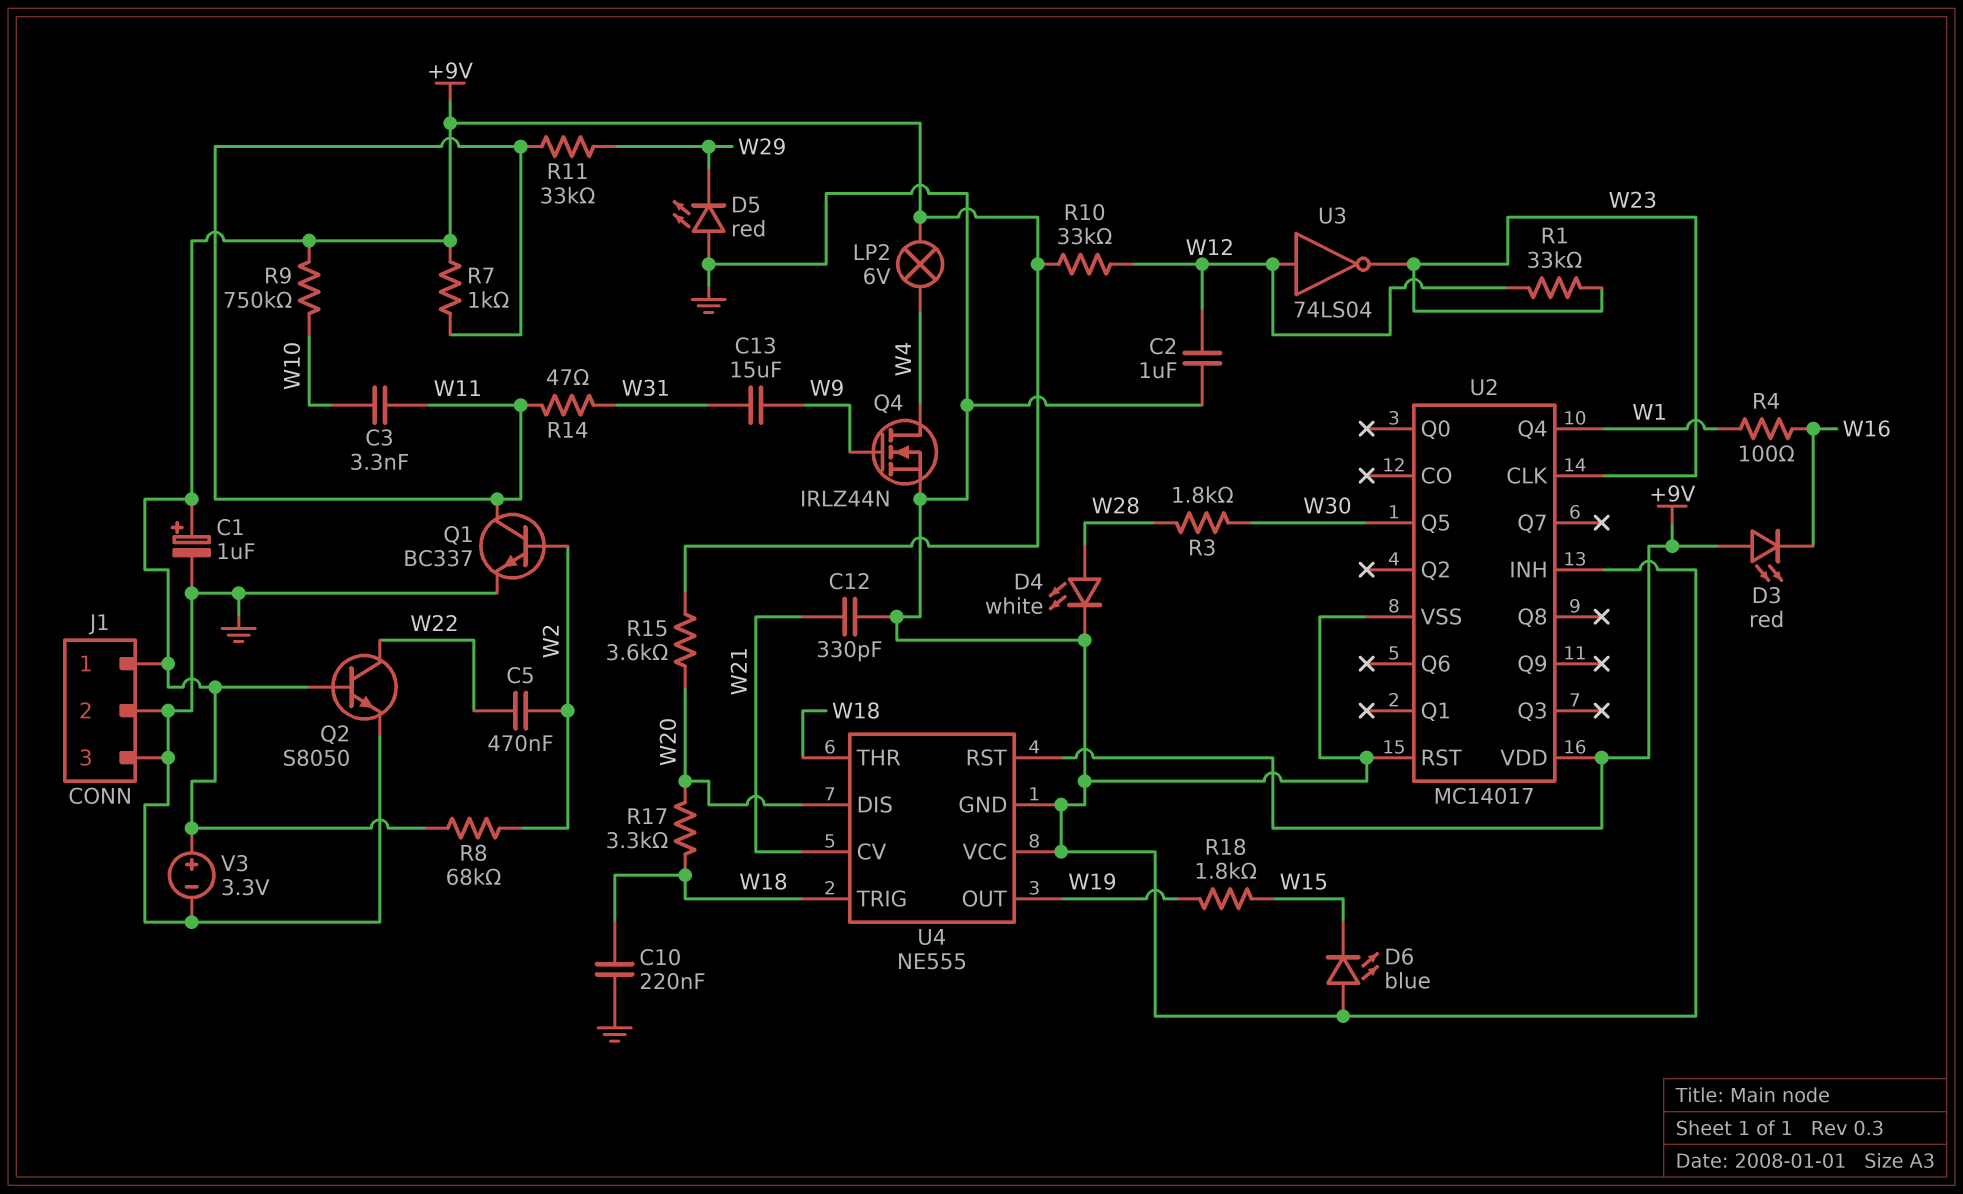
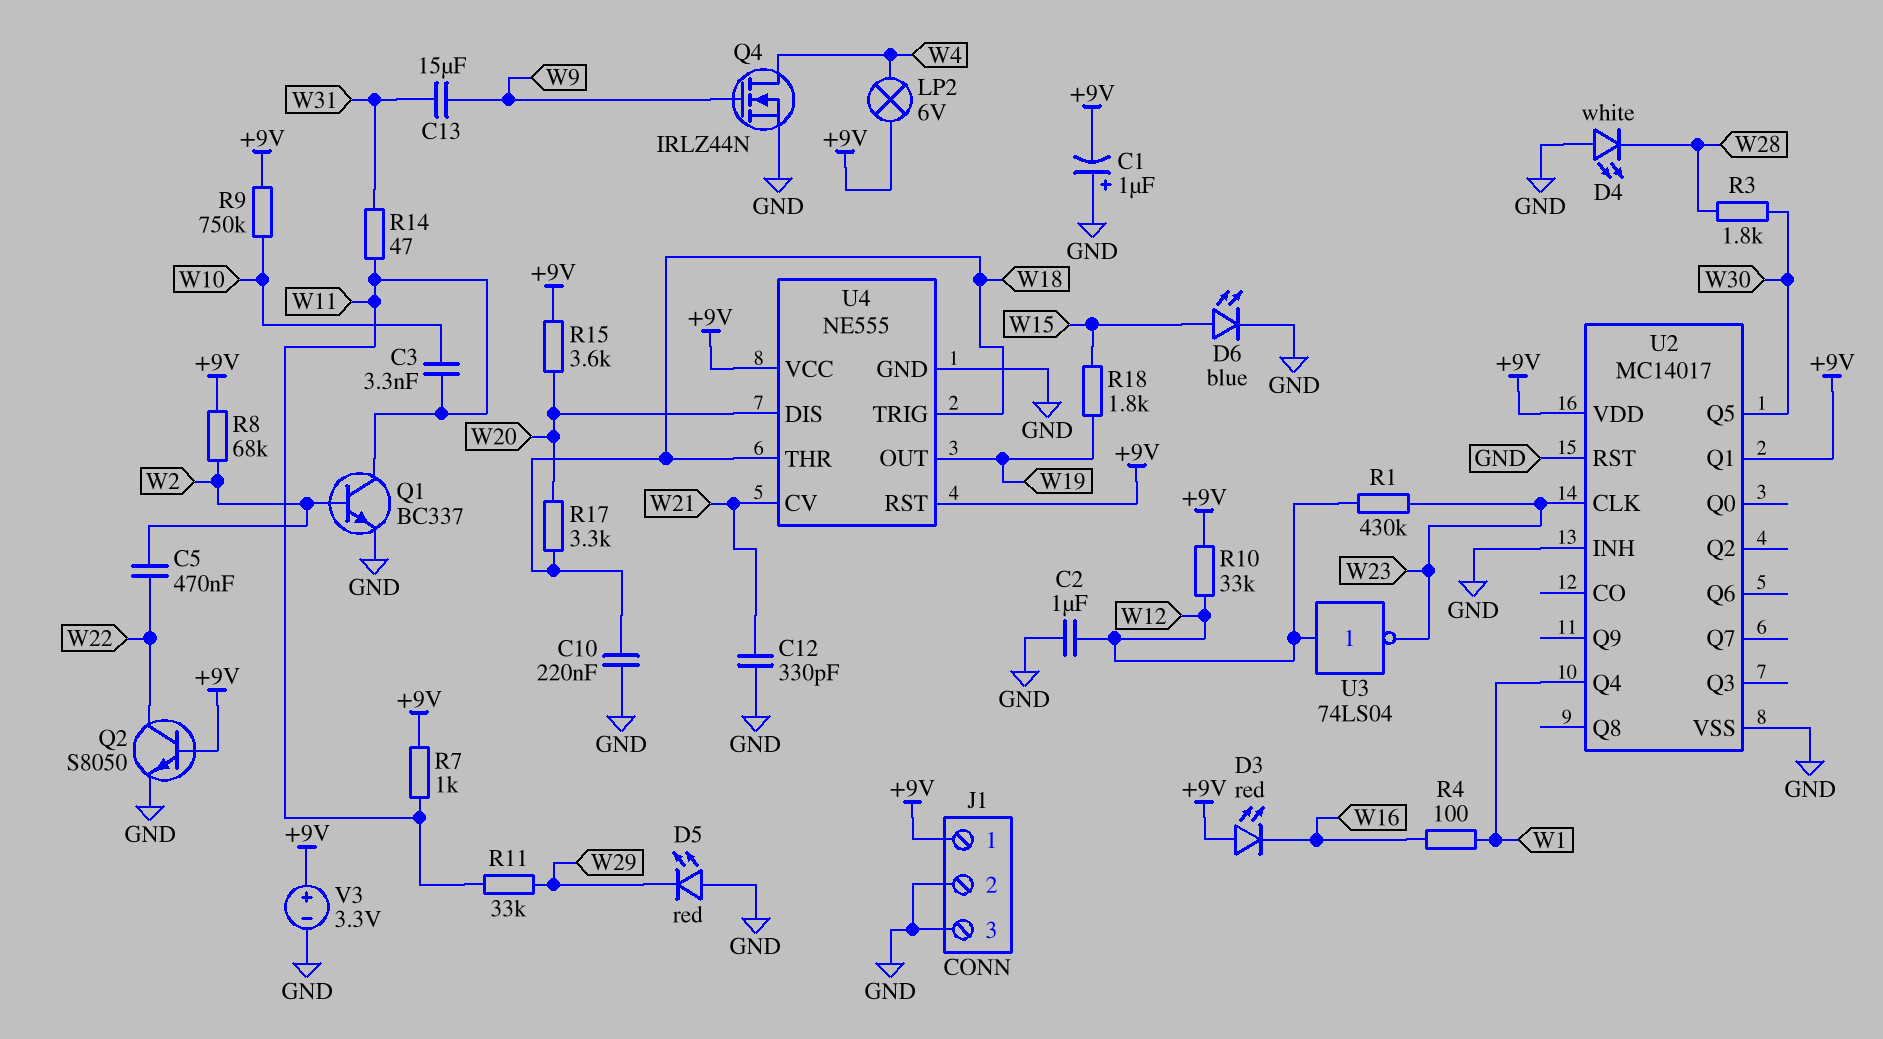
C1: 1uF (plus +9V, minus GND) -> 1uF (plus GND, minus +9V)
D4: LED white (A W28, K GND) -> LED white (A GND, K W28)
D6: LED blue (A GND, K W15) -> LED blue (A W15, K GND)
R1: 33k (W12, W23) -> 430k (W12, W23)
U2 pin Q1: none -> +9V
U4 pin VCC: GND -> +9V

